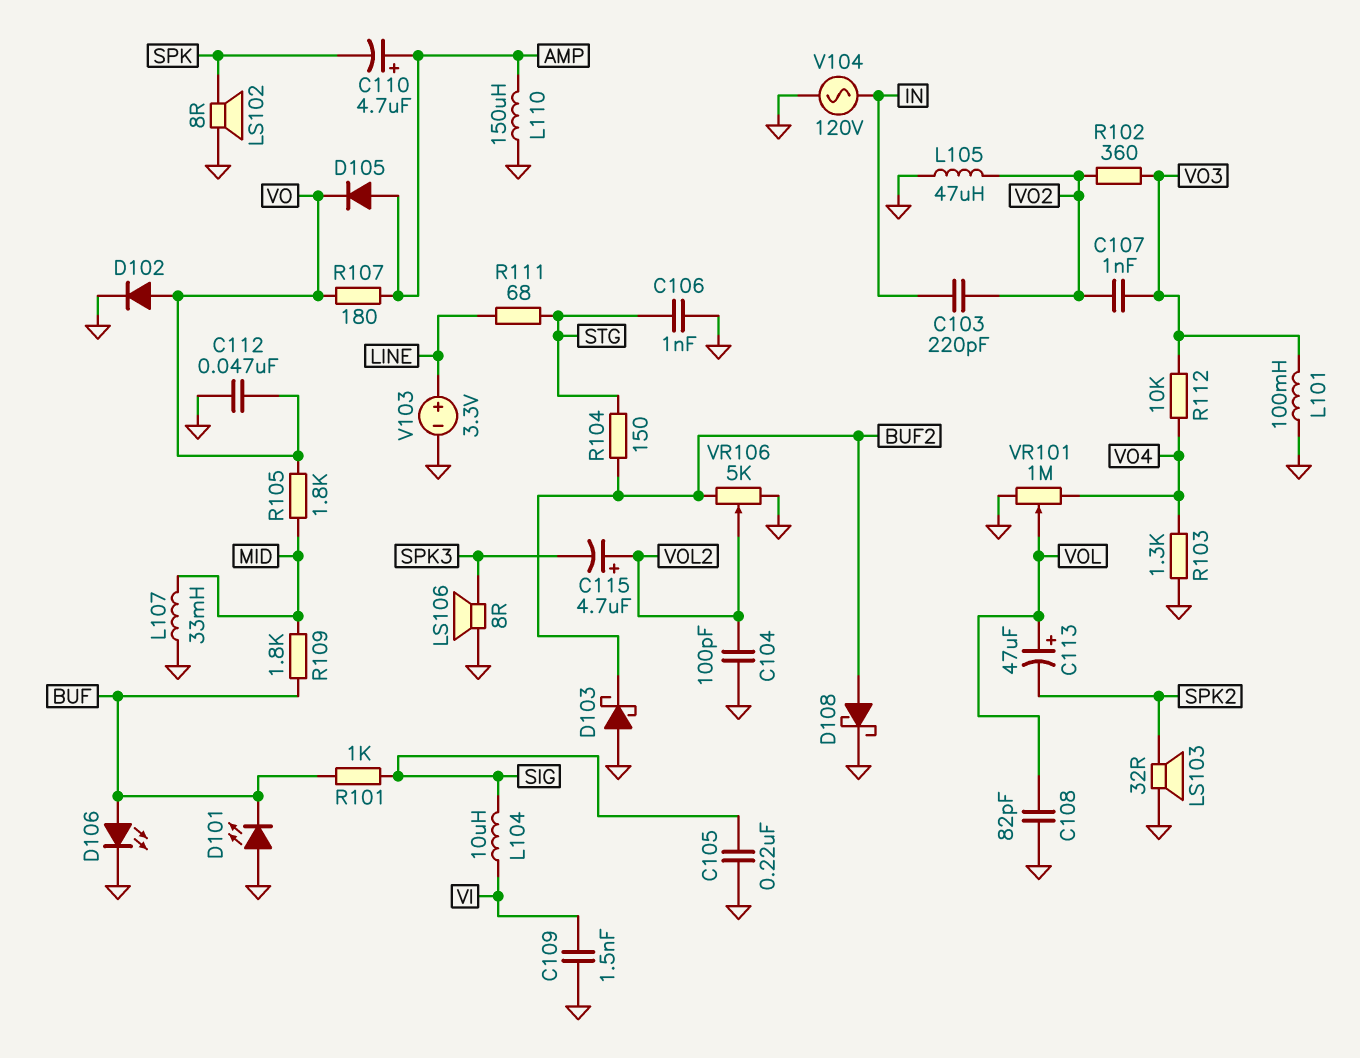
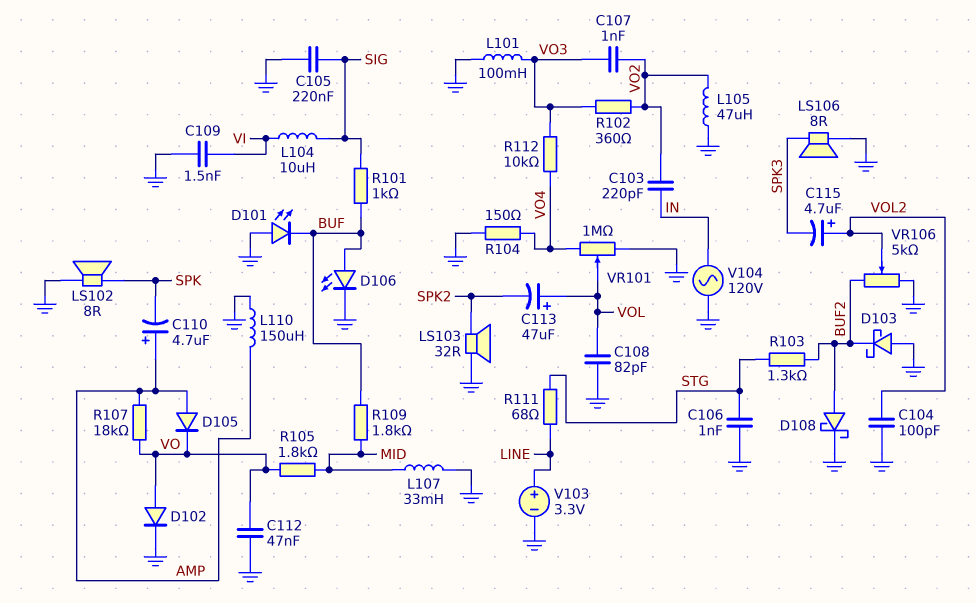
R103: 1.3k (GND, VO4) -> 1.3k (BUF2, STG)
R104: 150 (BUF2, STG) -> 150 (GND, VO4)
R107: 180 (AMP, VO) -> 18k (AMP, VO)

